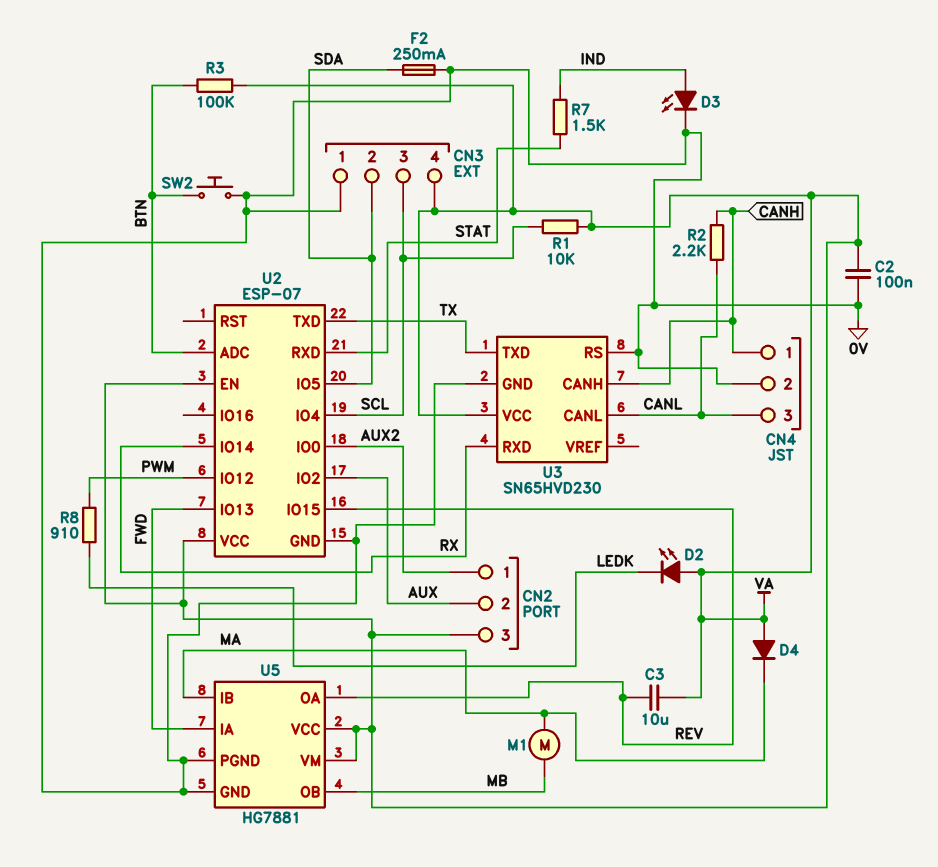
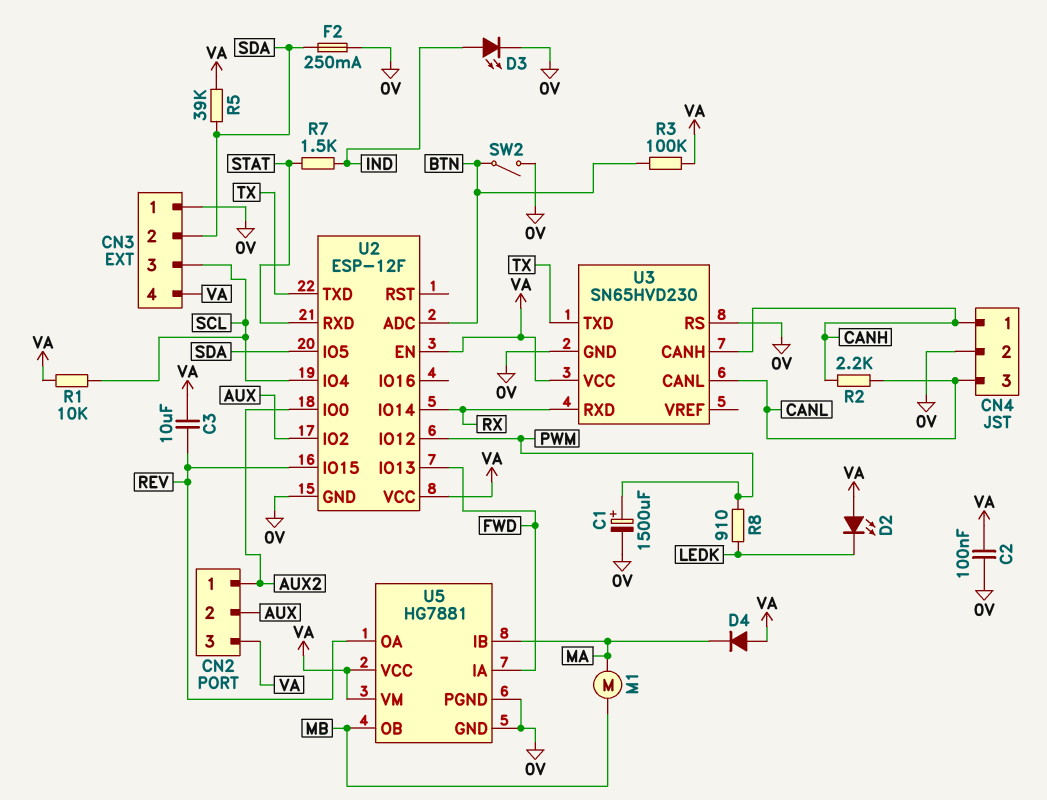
C1: none -> 1500uF (plus PWM, minus 0V)
R5: none -> 39k (SDA, VA)
SW2: button (0V, BTN) -> switch (0V, BTN)
U2: ESP-07 -> ESP-12F

